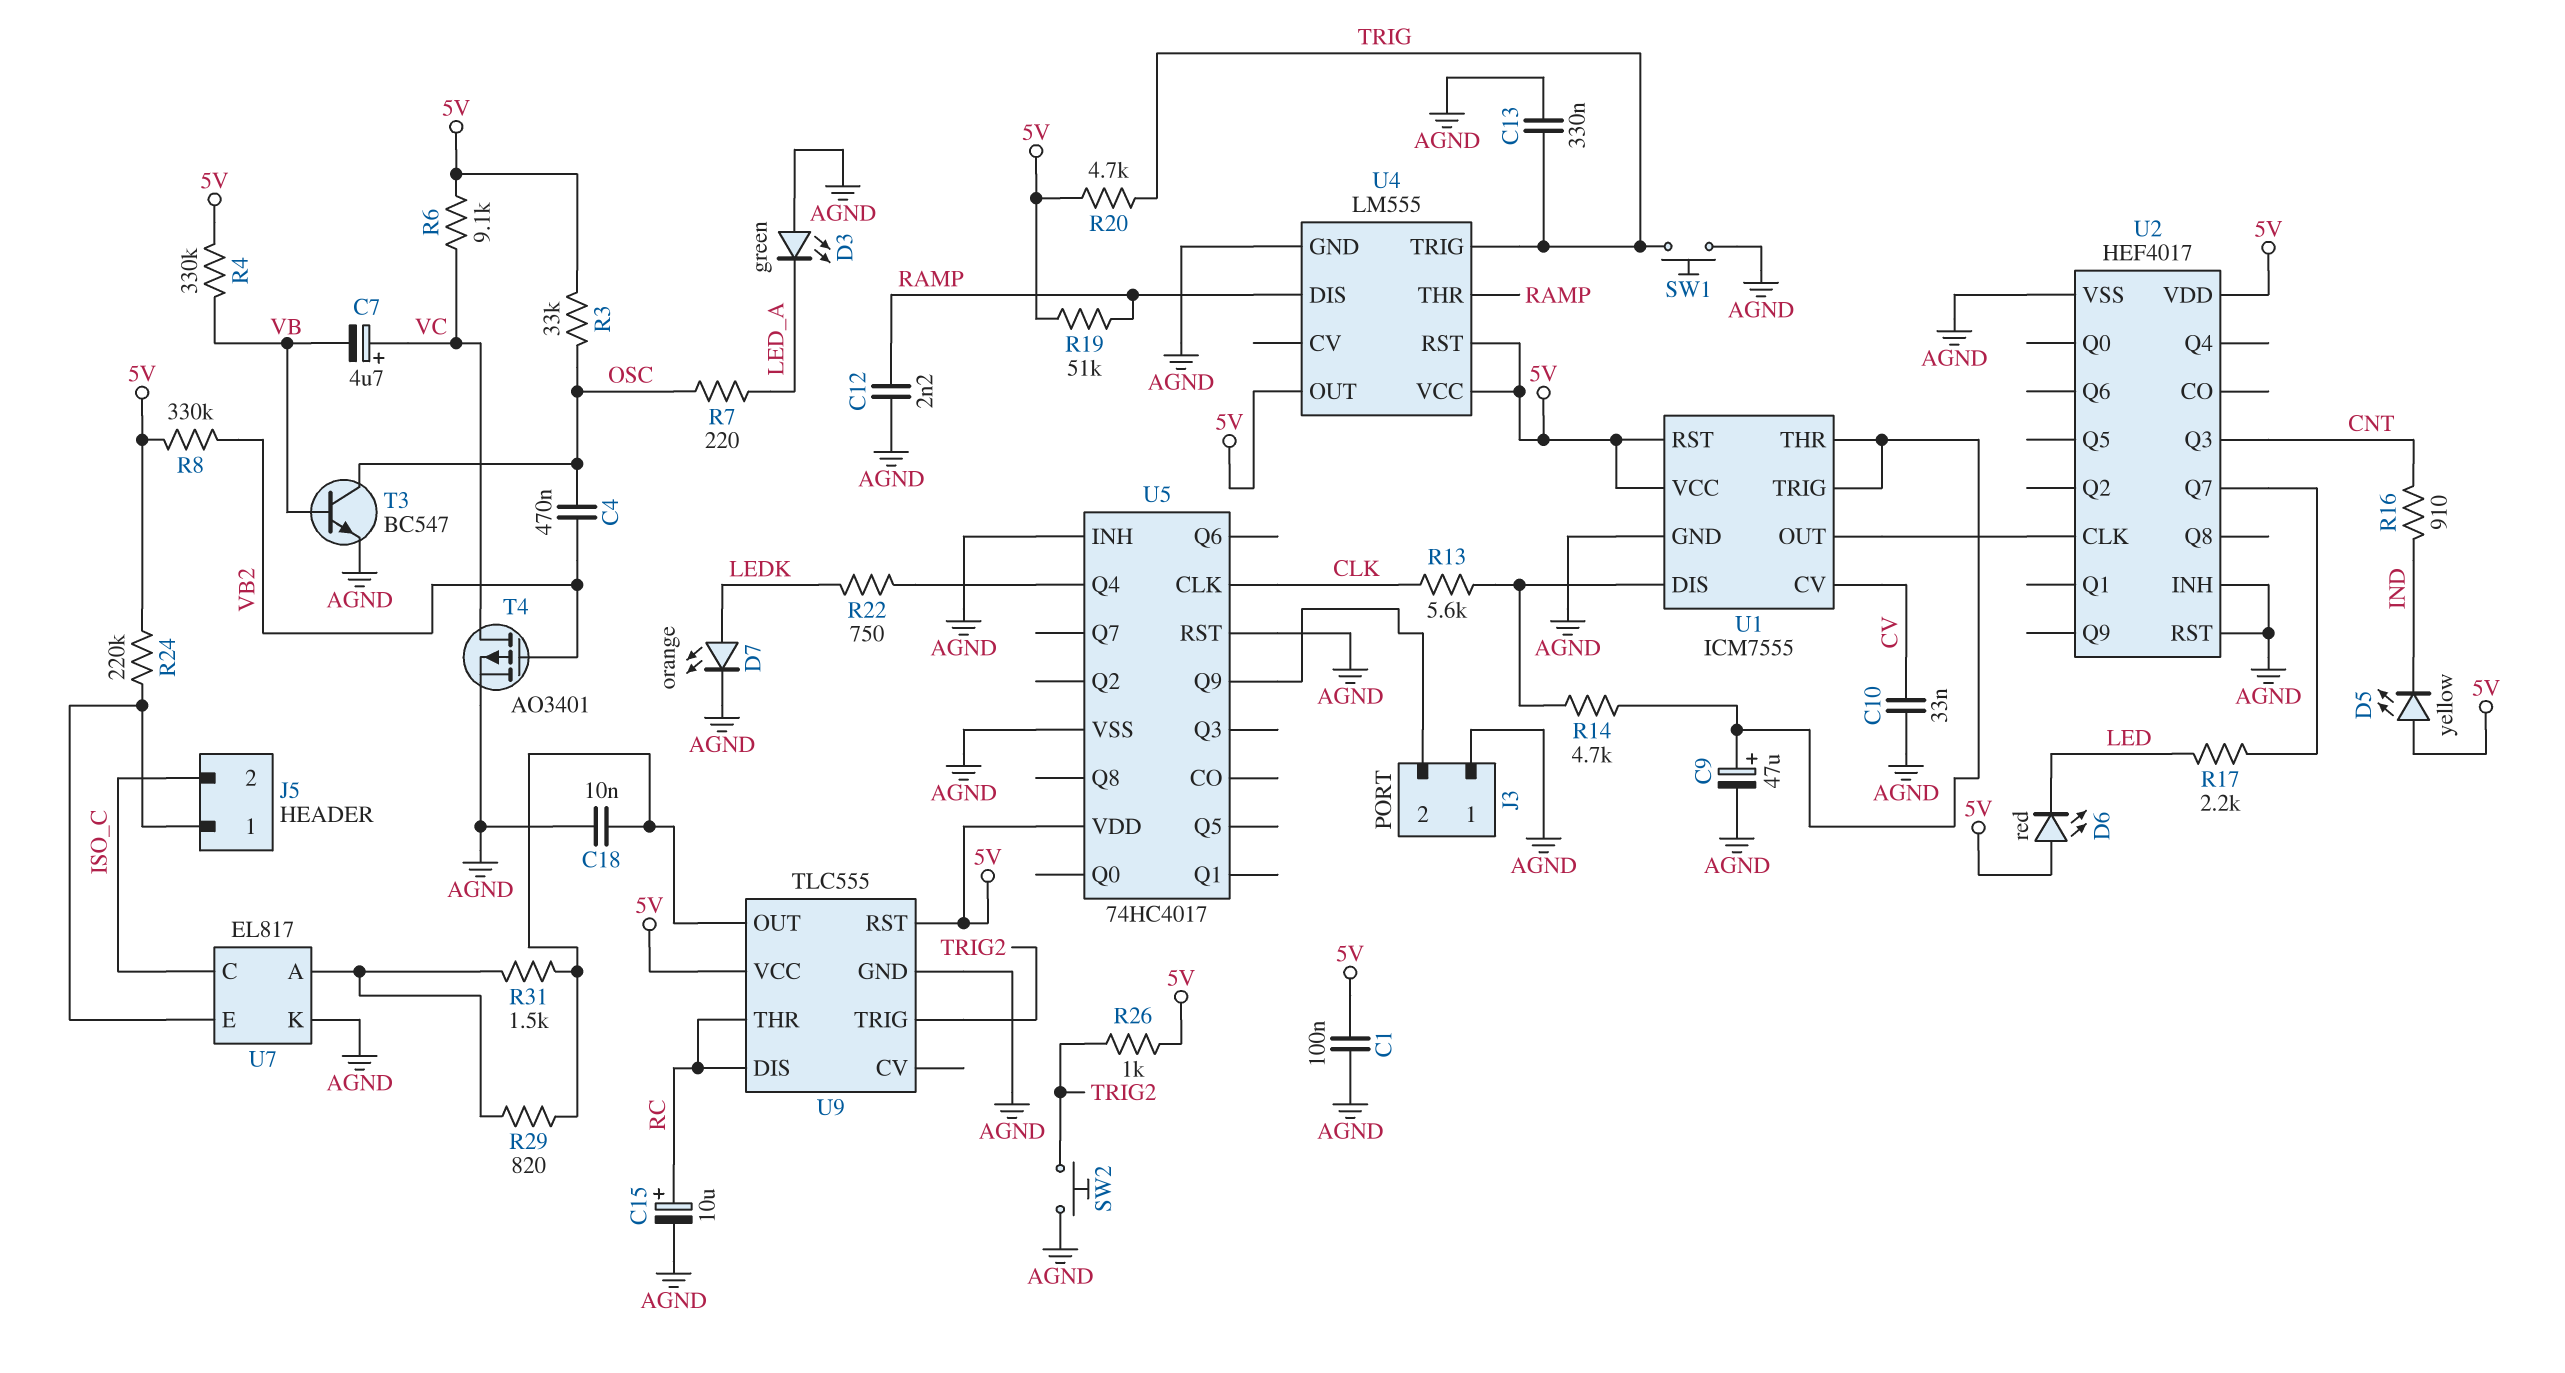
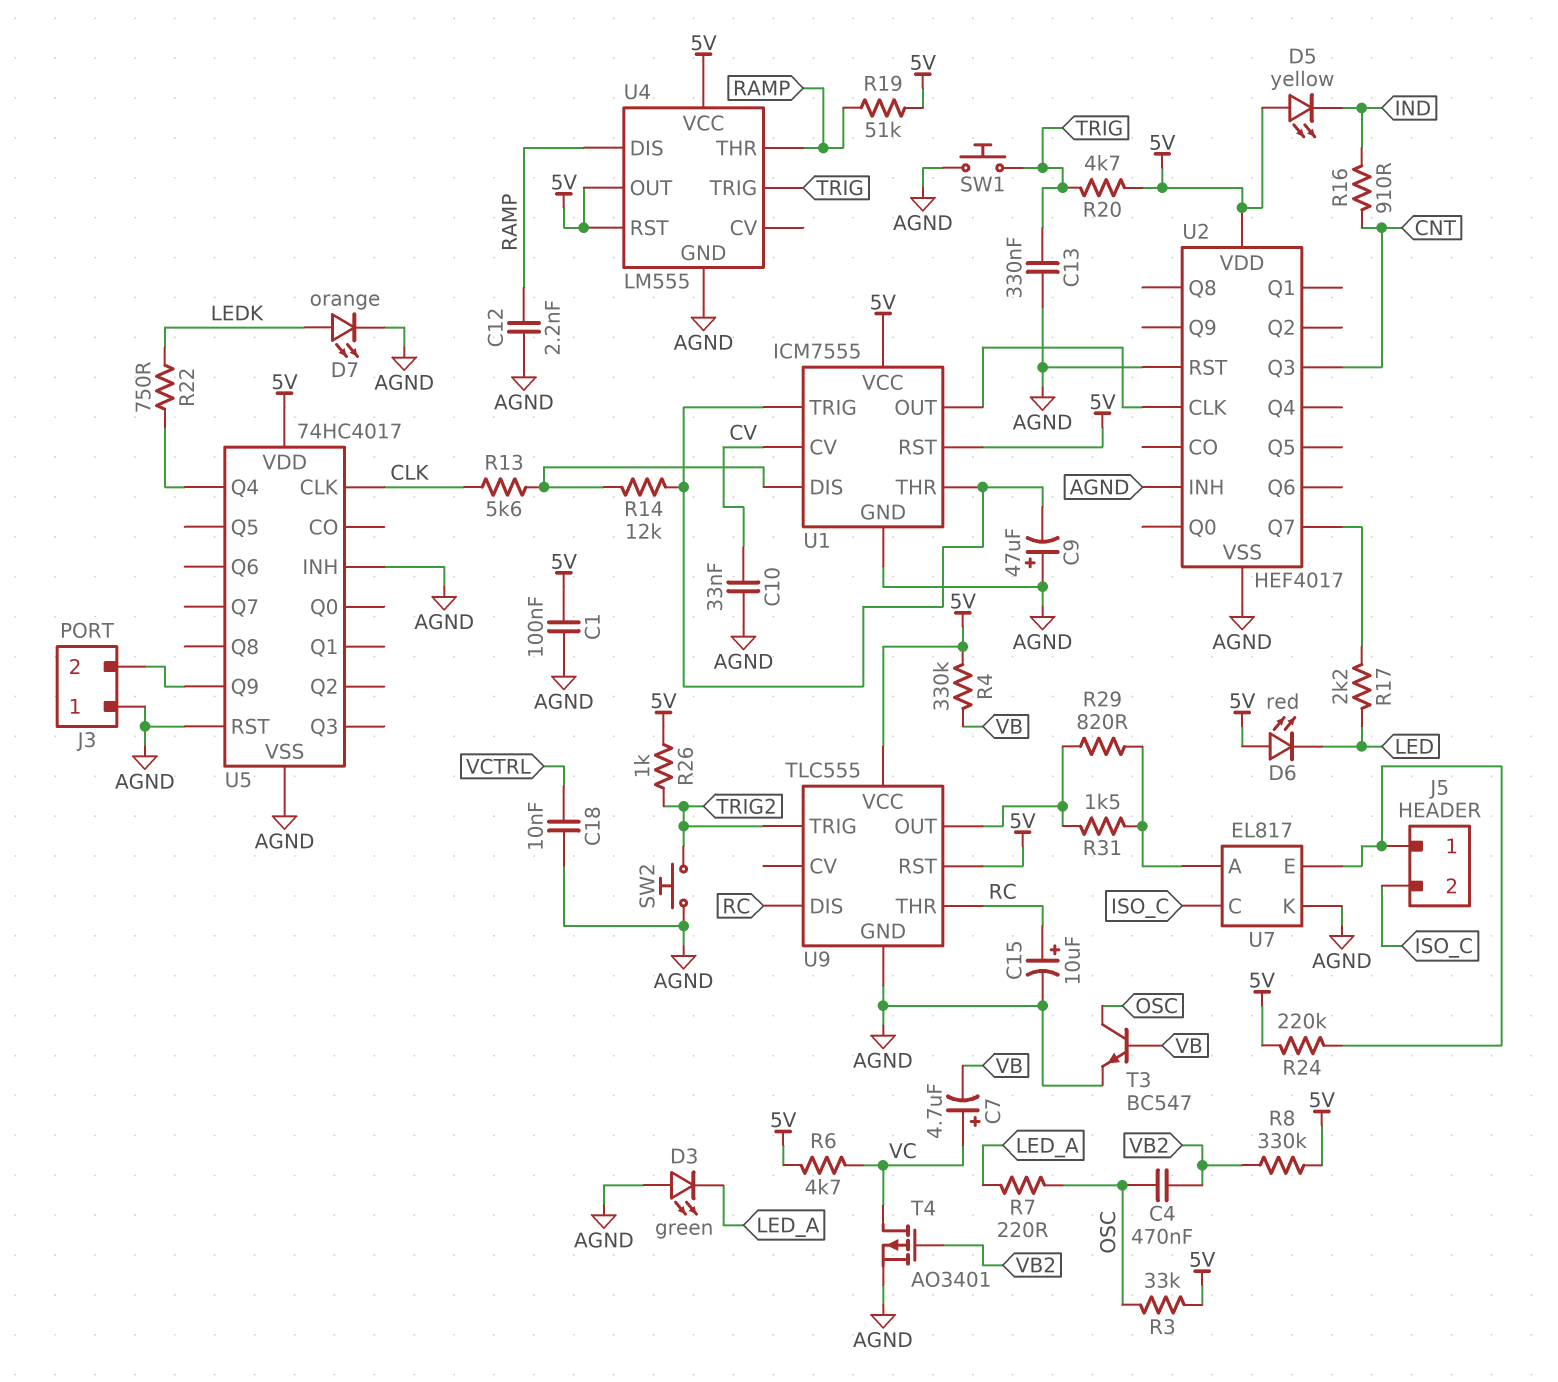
C9: 47uF (plus U1/THR, minus AGND) -> 47uF (plus AGND, minus U1/THR)
C18: 10nF (AGND, U9/OUT) -> 10nF (AGND, VCTRL)
R6: 9.1k (5V, VC) -> 4.7k (5V, VC)
R14: 4.7k (U1/DIS, U1/THR) -> 12k (U1/DIS, U1/THR)

